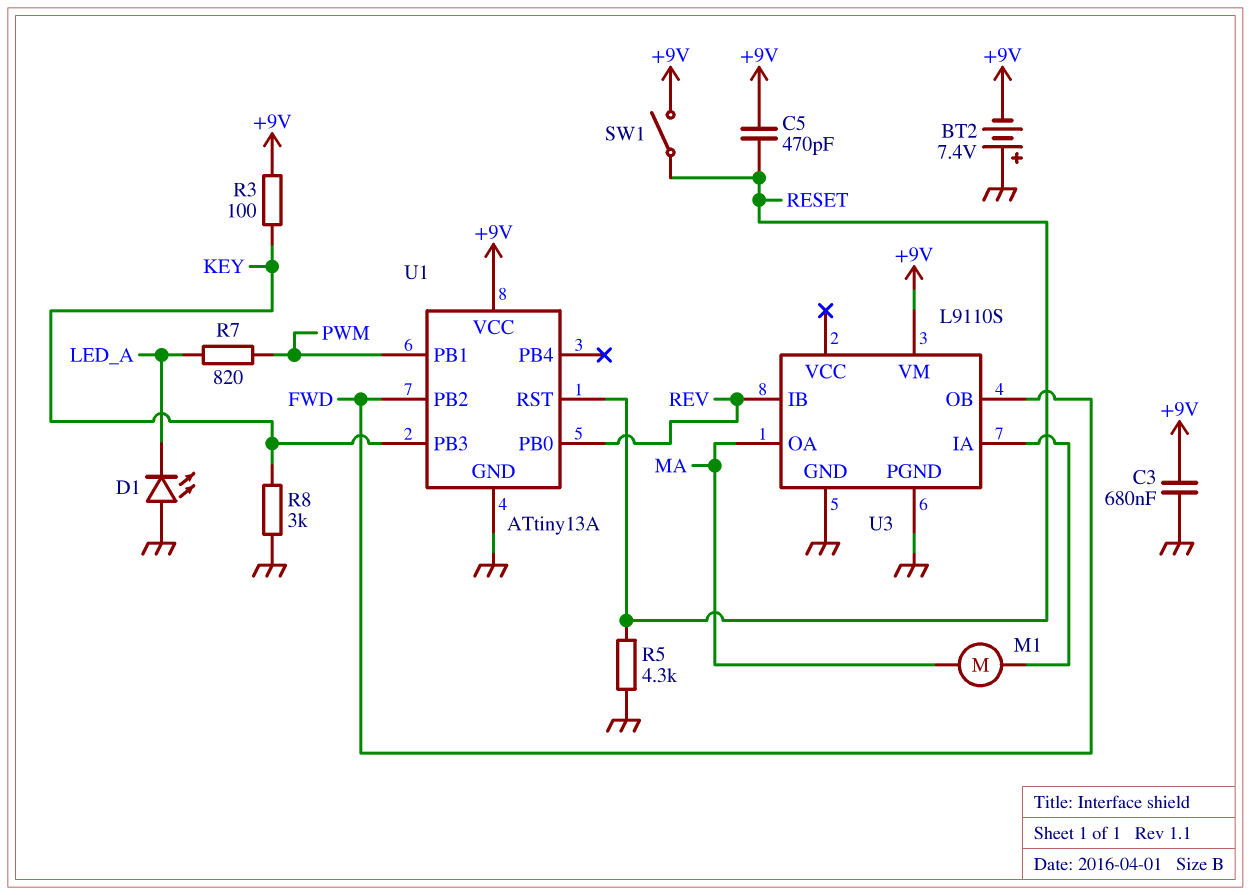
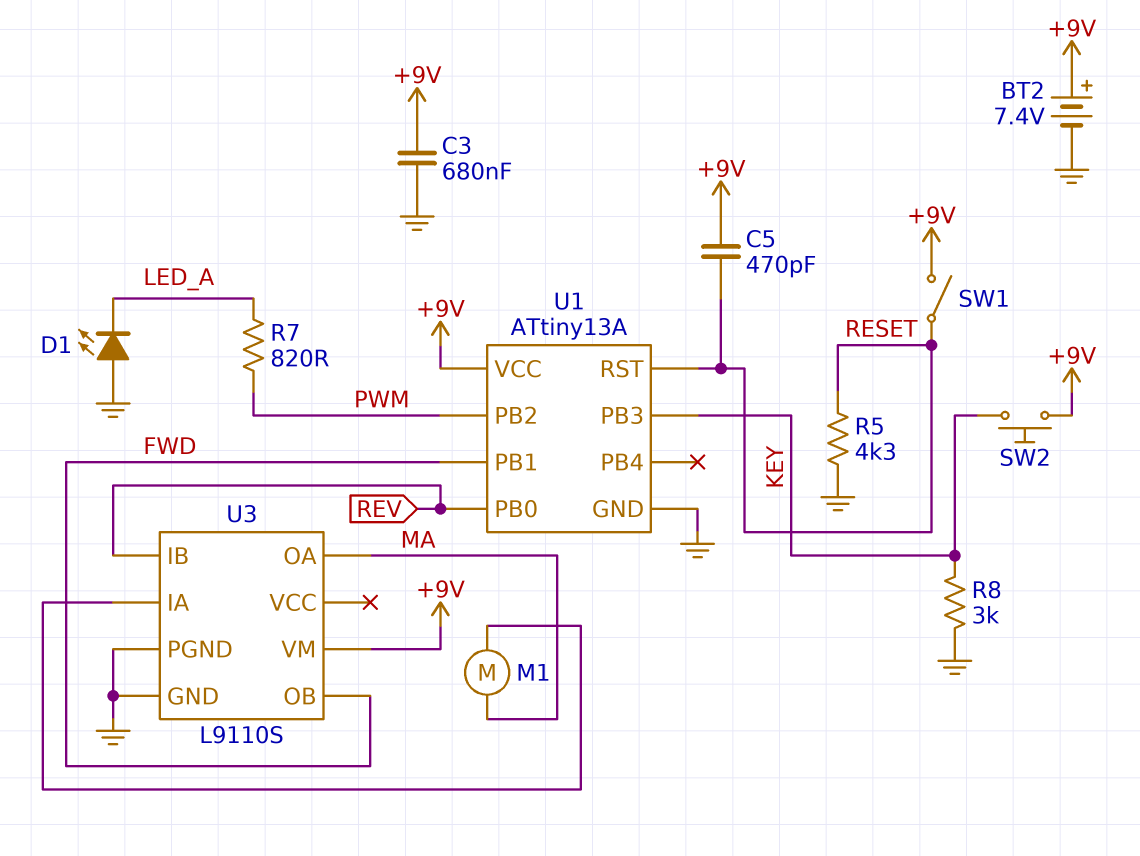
BT2: 7.4V (plus GND, minus +9V) -> 7.4V (plus +9V, minus GND)
R3: 100 (+9V, KEY) -> none
SW2: none -> button (+9V, KEY)
U1 pin PB1: PWM -> FWD
U1 pin PB2: FWD -> PWM

